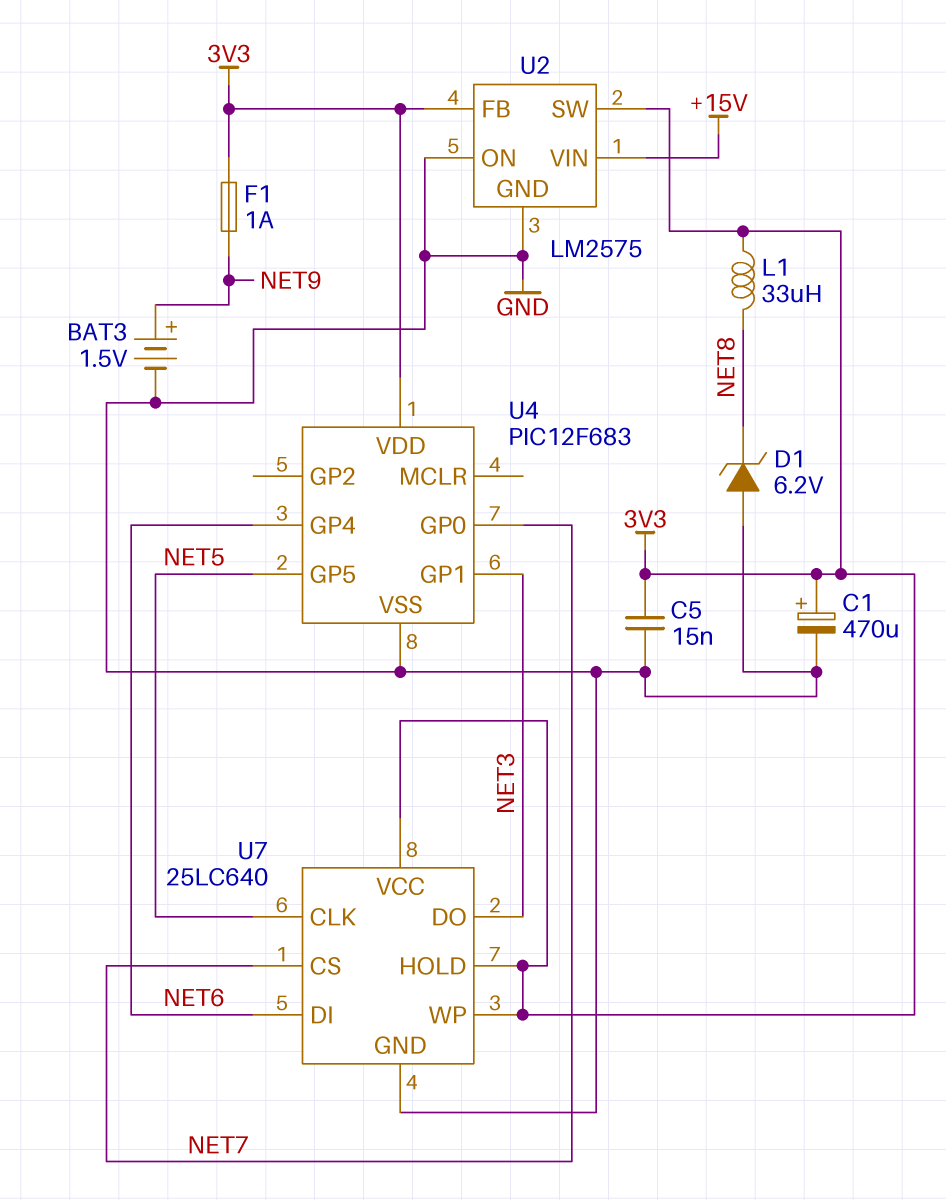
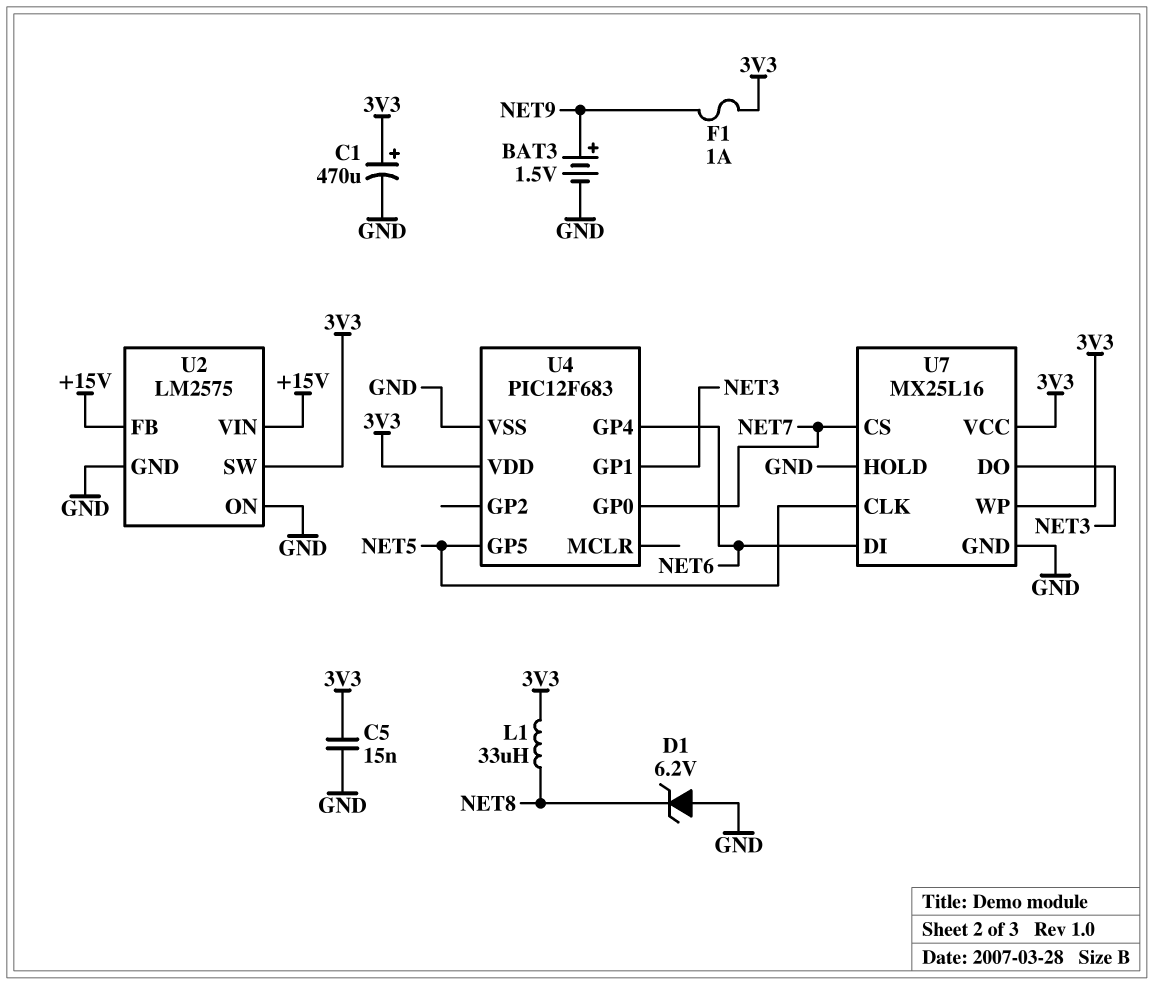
U2 pin FB: 3V3 -> +15V
U7: 25LC640 -> MX25L16
U7 pin HOLD: 3V3 -> GND

